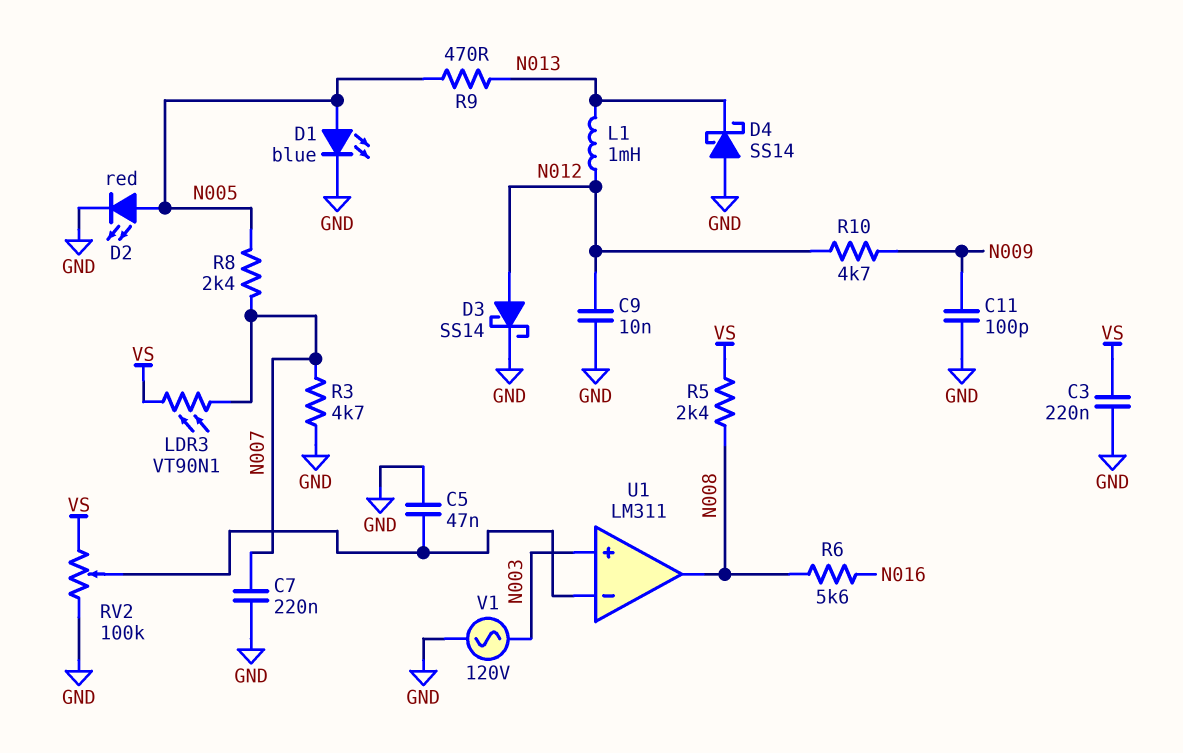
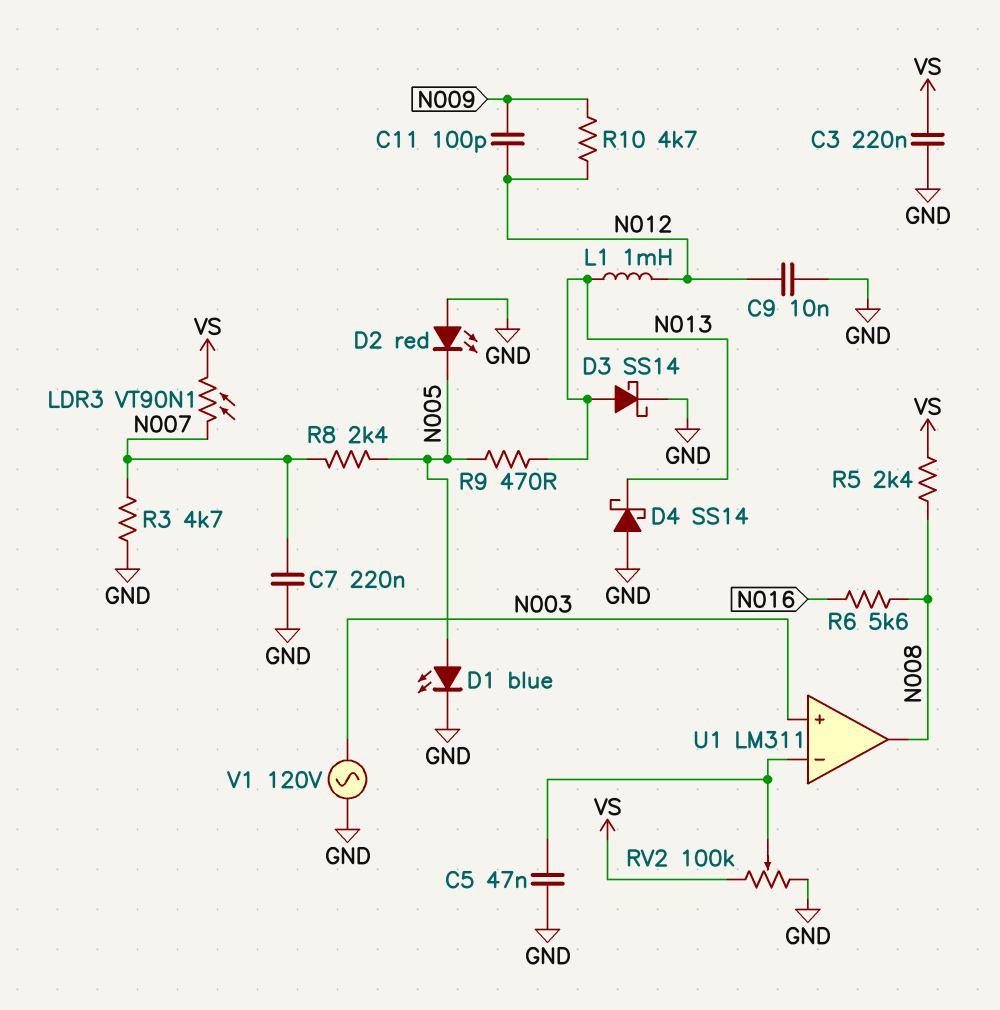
C11: 100pF (GND, N009) -> 100pF (N009, N012)
D2: LED red (A N005, K GND) -> LED red (A GND, K N005)
D3: schottky SS14 (A N012, K GND) -> schottky SS14 (A N013, K GND)

